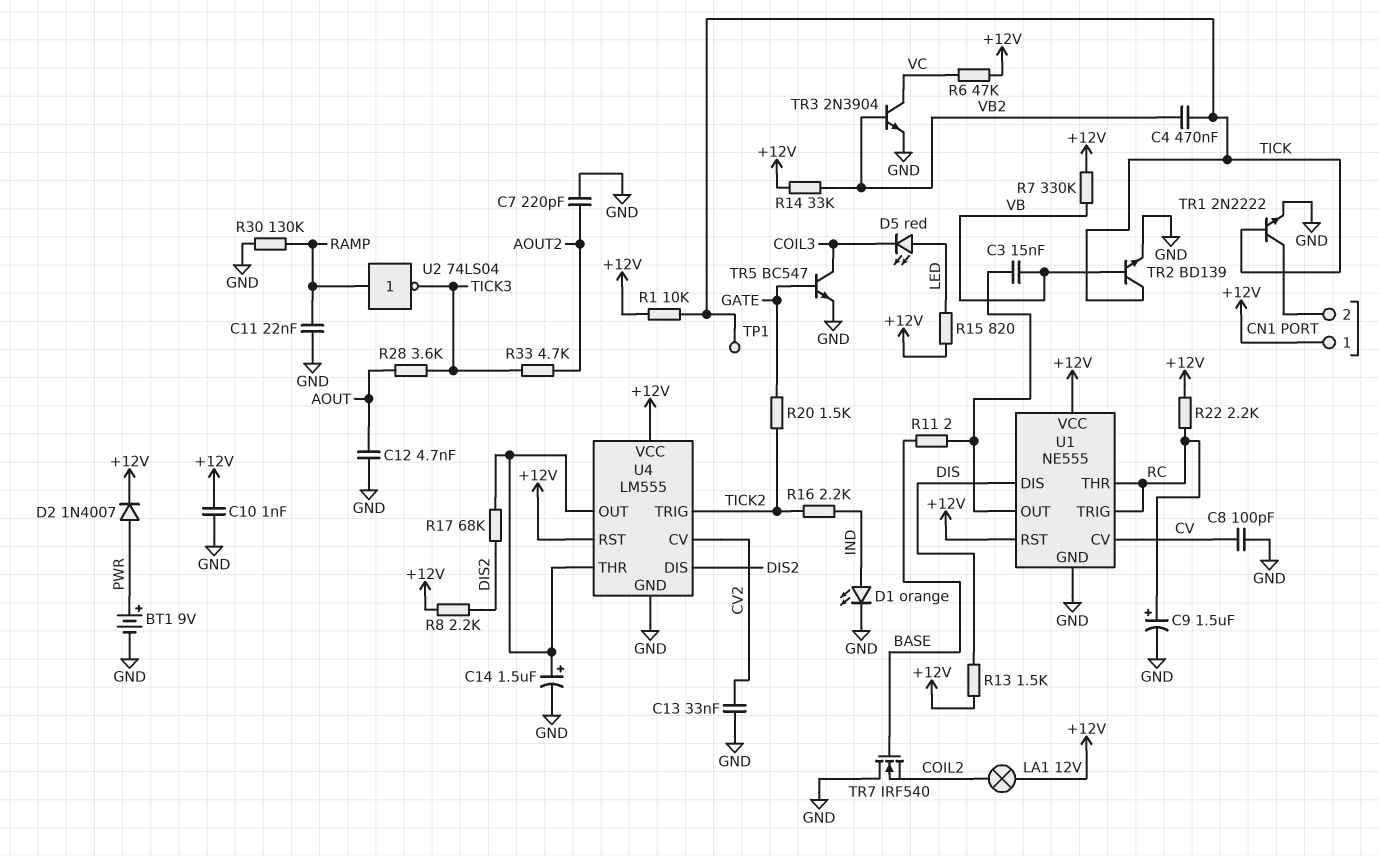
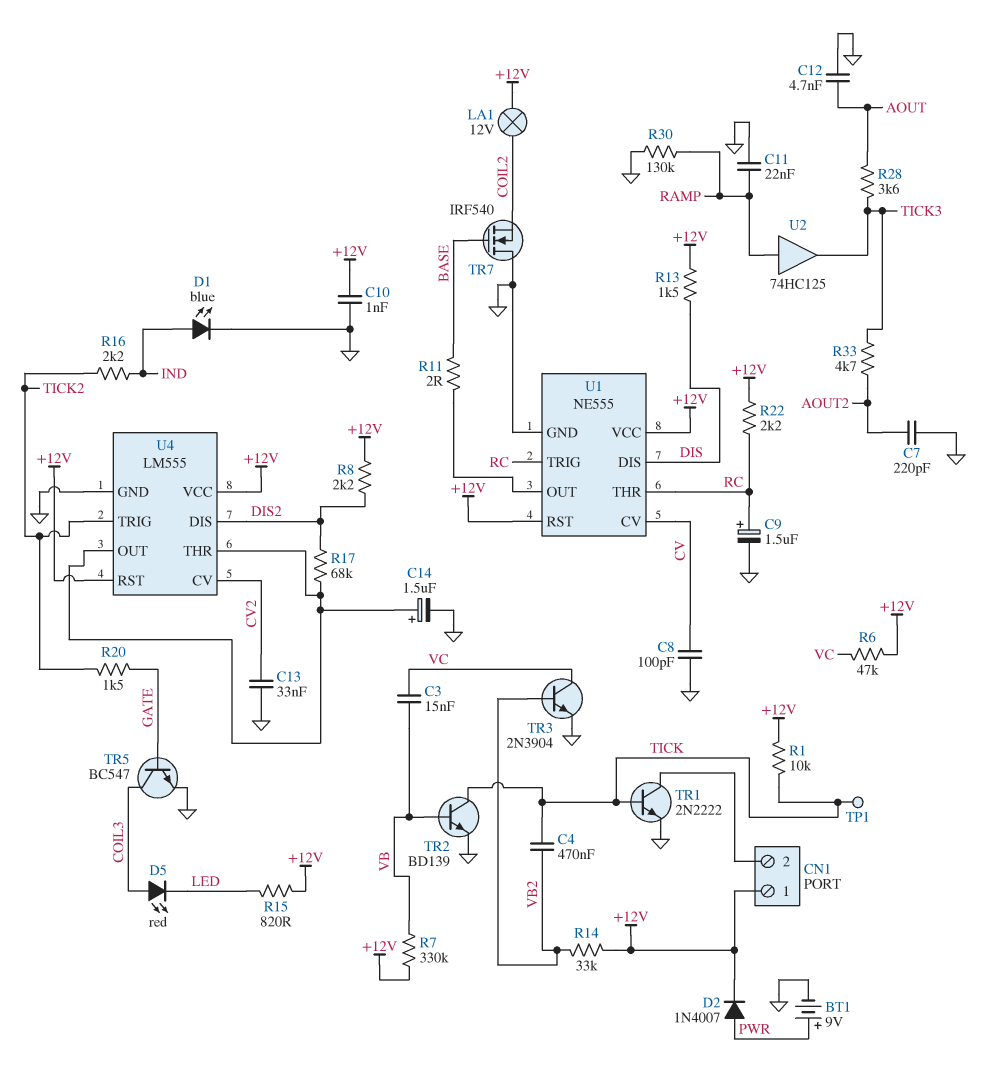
C3: 15nF (U1/OUT, VB) -> 15nF (VB, VC)
D1: LED orange (A IND, K GND) -> LED blue (A IND, K GND)
D5: LED red (A LED, K COIL3) -> LED red (A COIL3, K LED)
U2: NOT 74LS04 (in RAMP, out TICK3) -> buffer 74HC125 (in RAMP, out TICK3)

